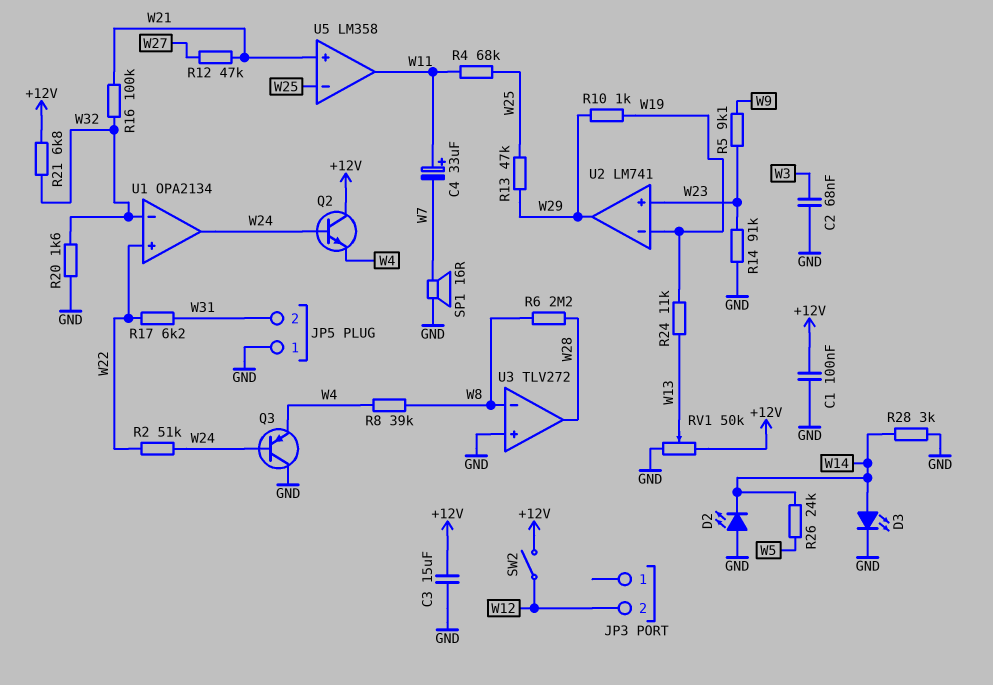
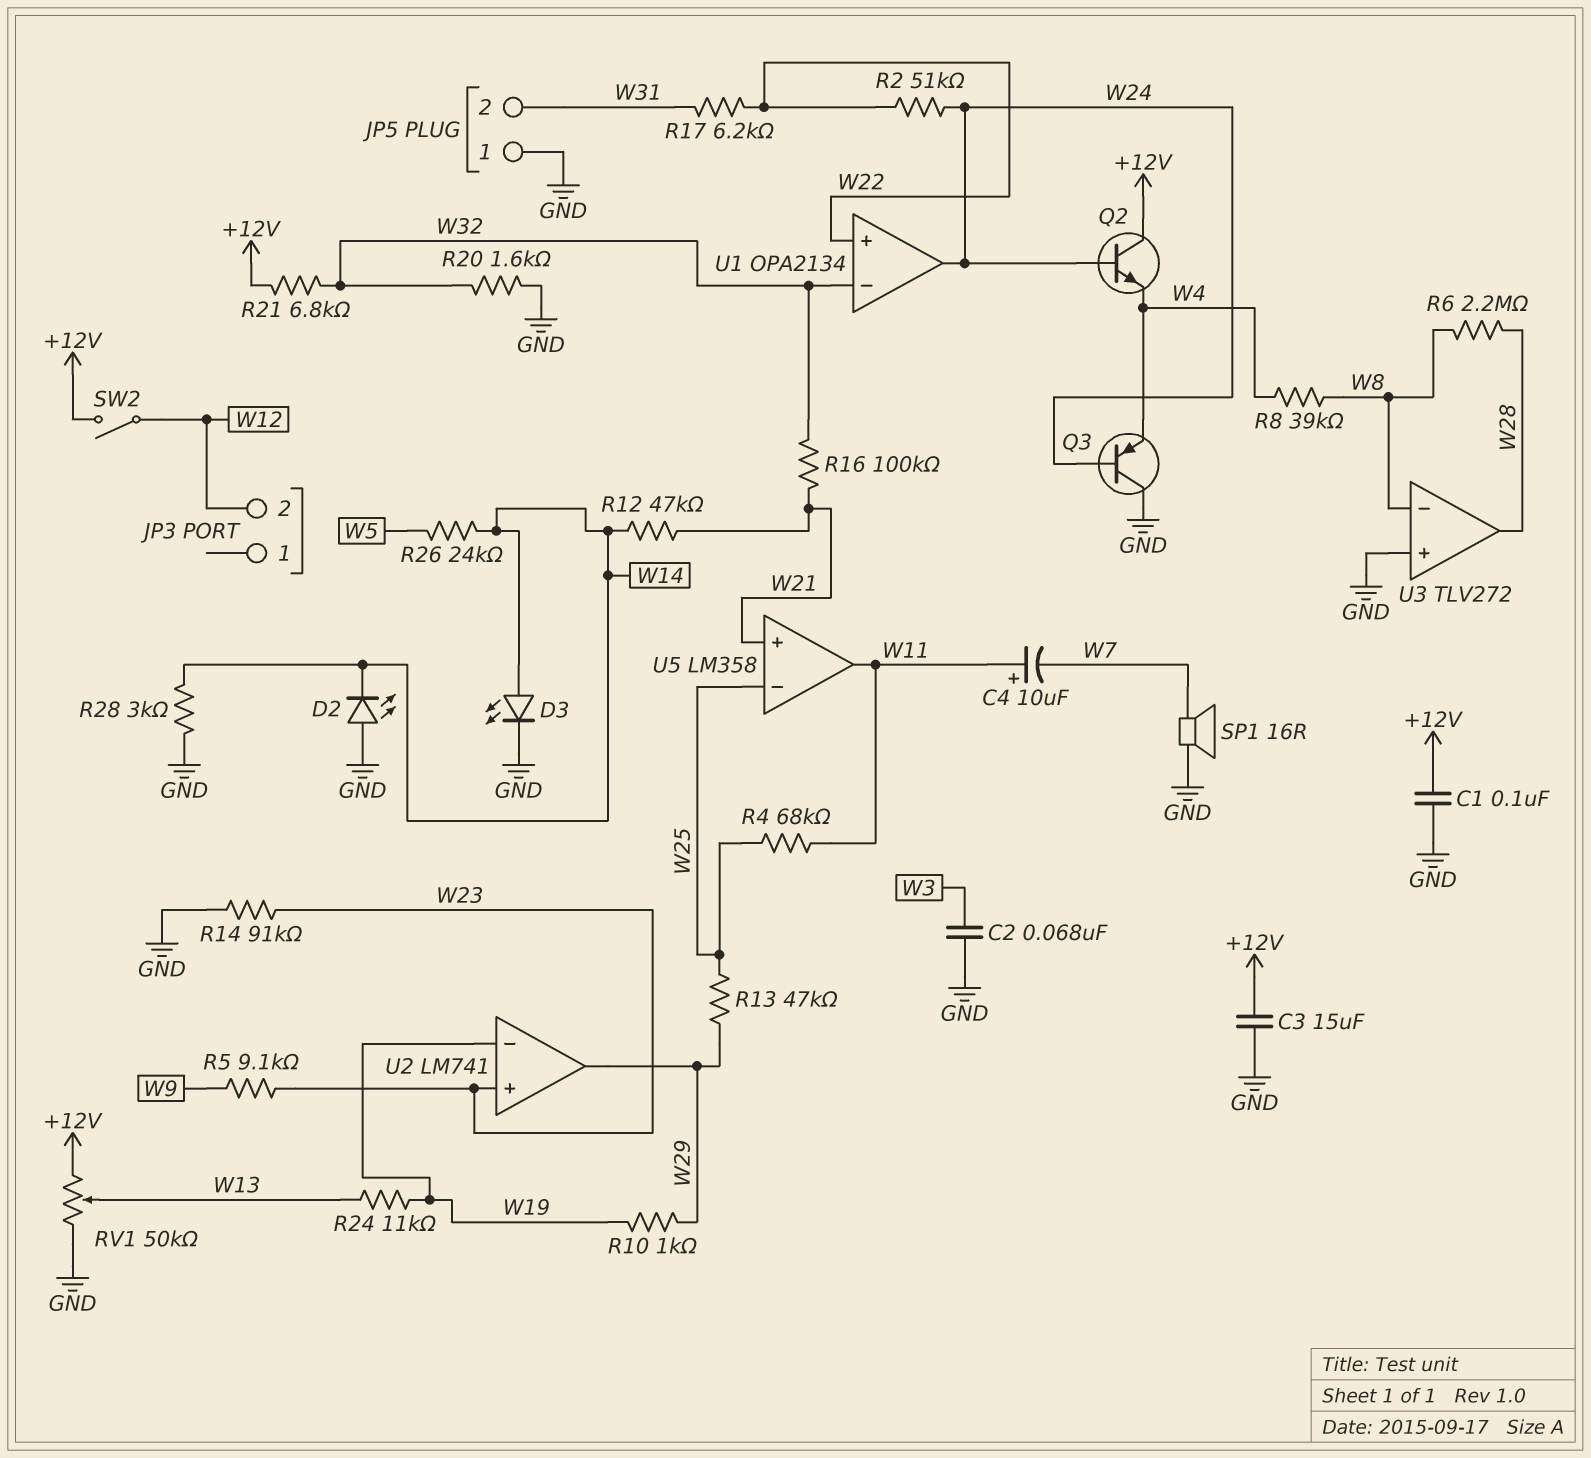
C4: 33uF (plus W11, minus W7) -> 10uF (plus W11, minus W7)
R12: 47k (W21, W27) -> 47k (W14, W21)

